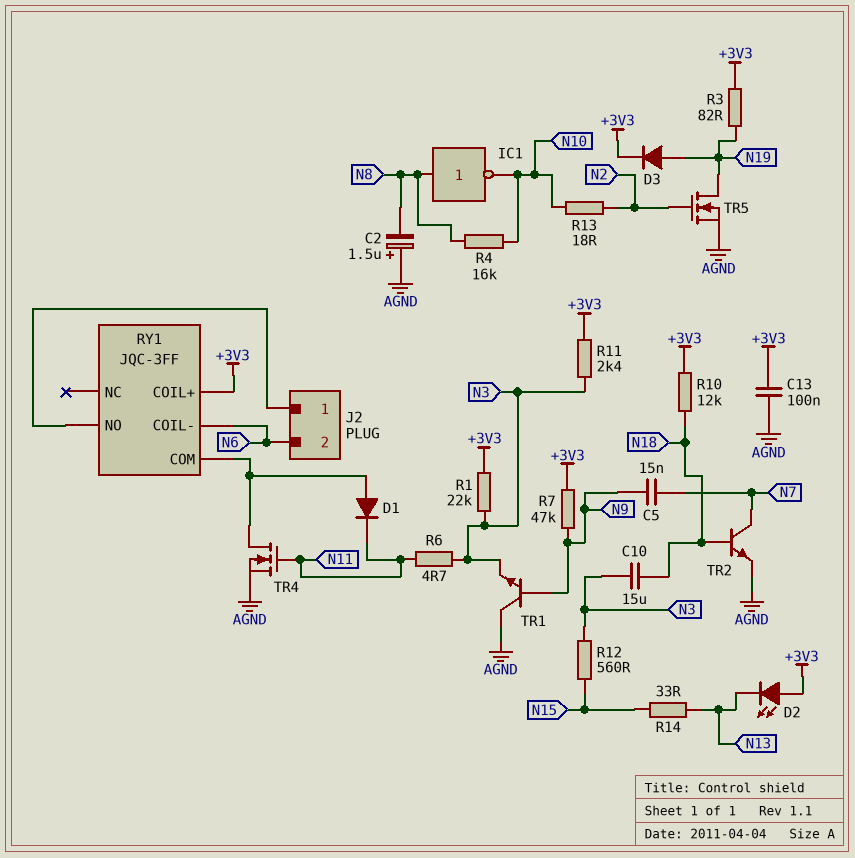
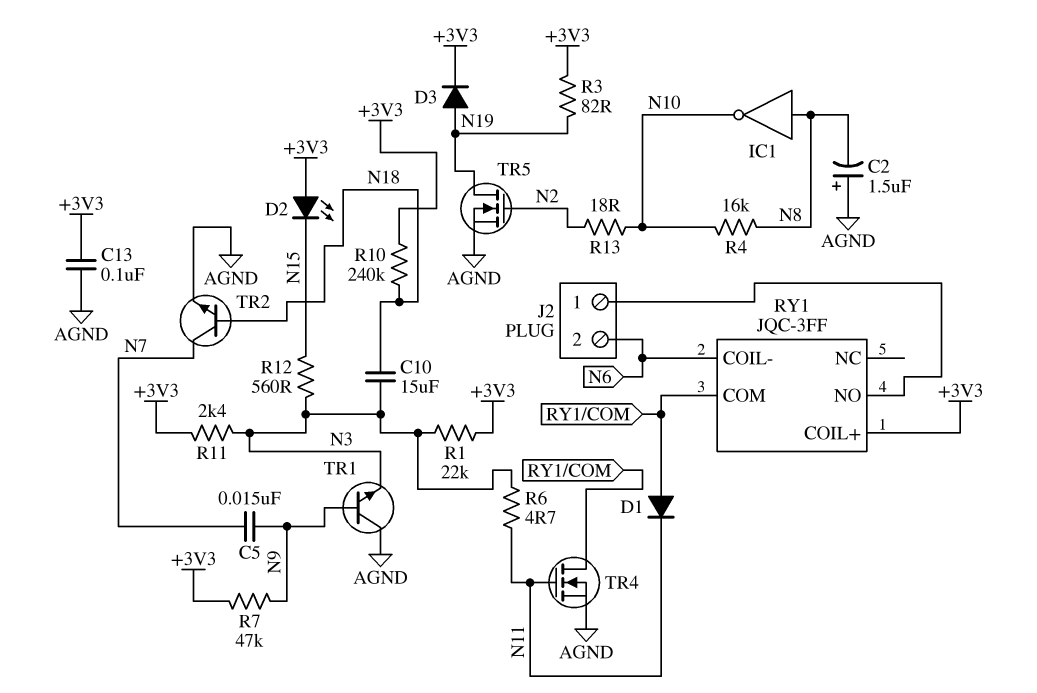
D2: LED (A +3V3, K N13) -> LED (A +3V3, K N15)
R10: 12k (+3V3, N18) -> 240k (+3V3, N18)
R14: 33 (N13, N15) -> none

